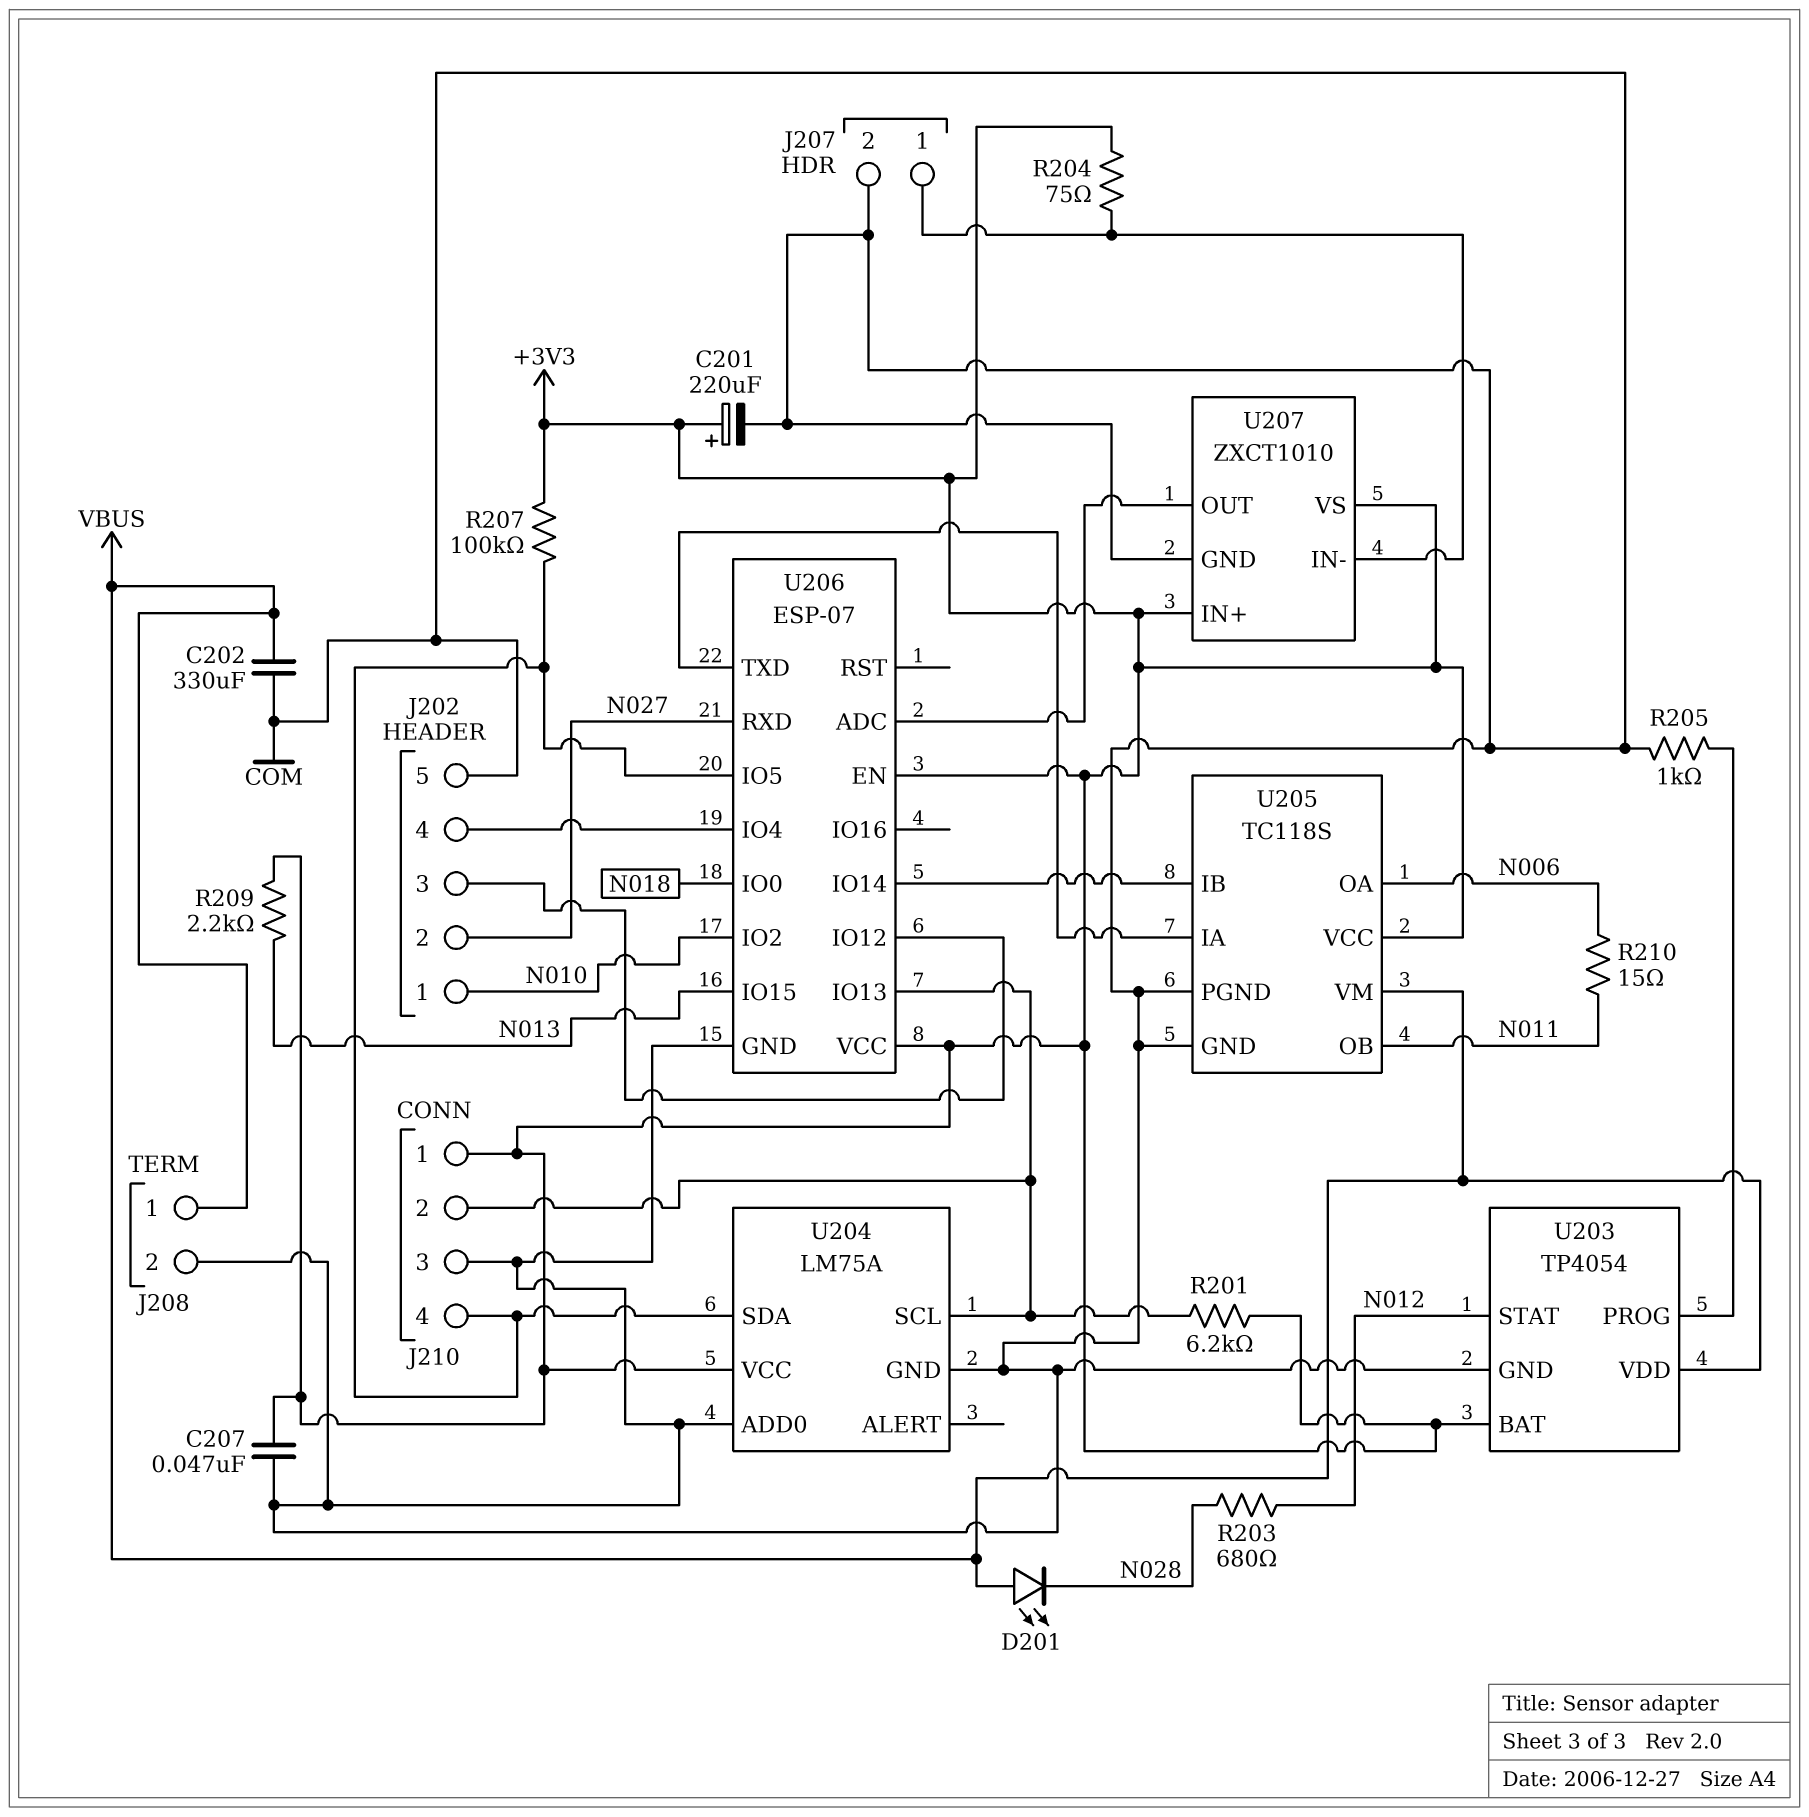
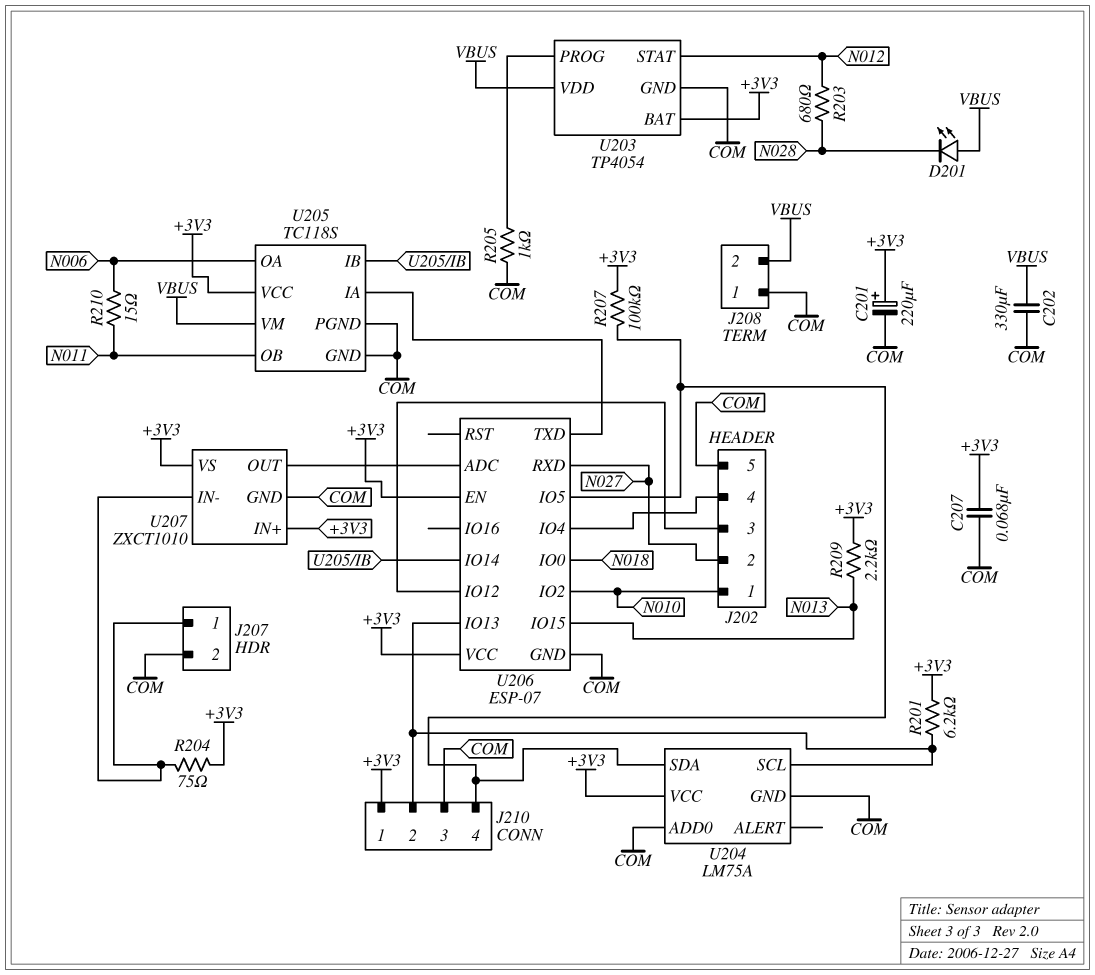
C207: 47nF (+3V3, COM) -> 68nF (+3V3, COM)
J208 pin 1: VBUS -> COM
J208 pin 2: COM -> VBUS

